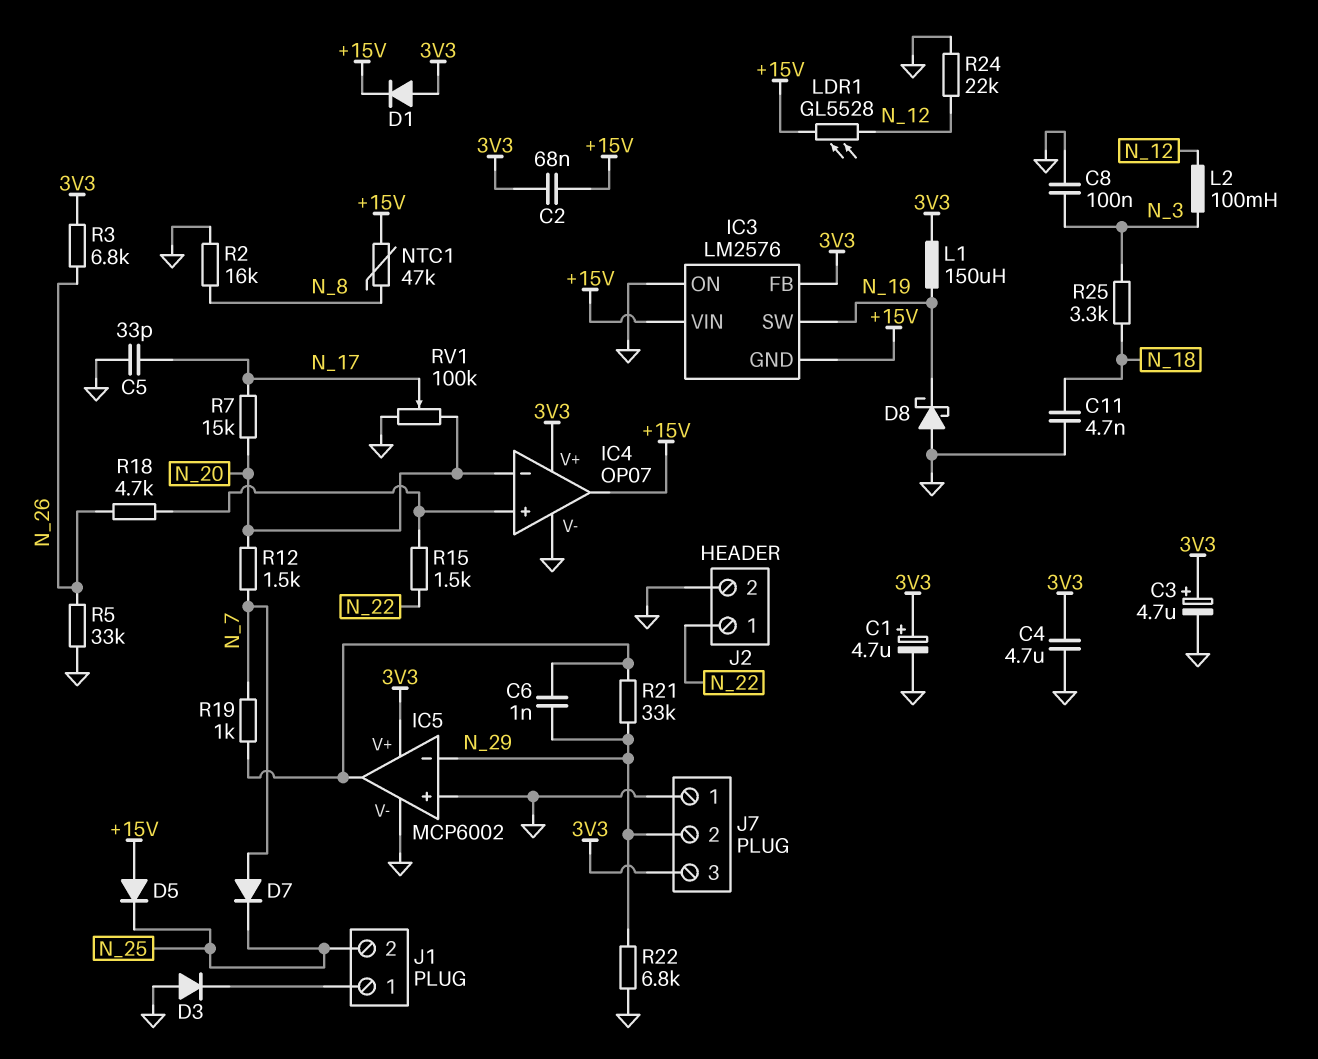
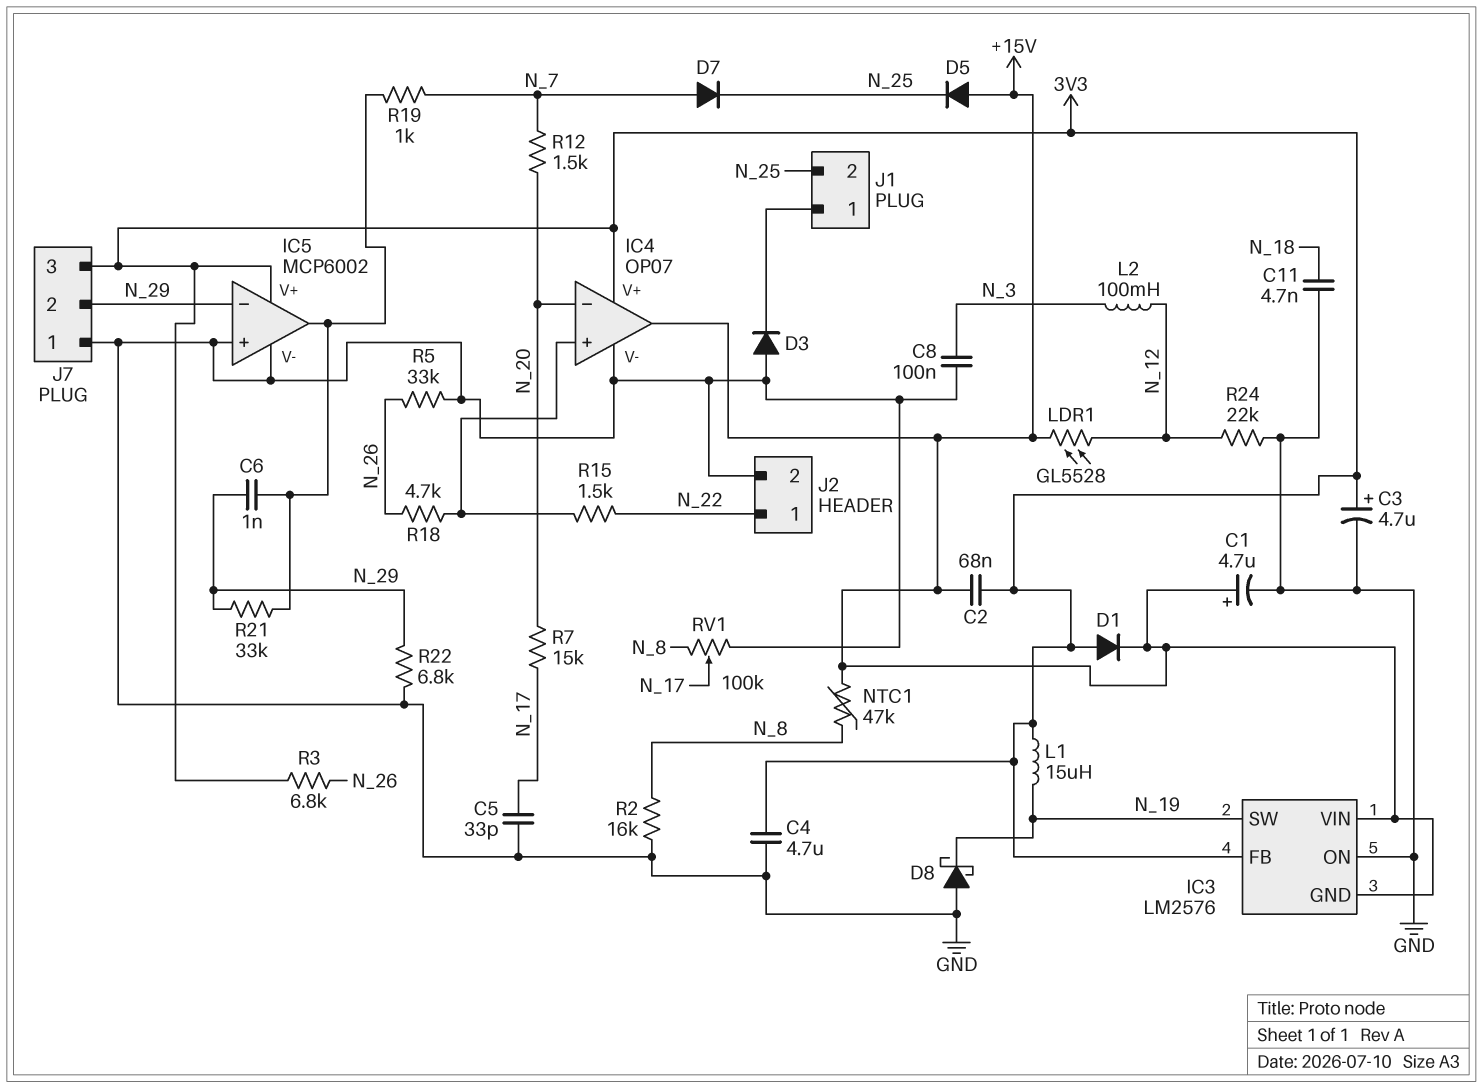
C1: 4.7uF (plus 3V3, minus GND) -> 4.7uF (plus +15V, minus GND)
L1: 150uH (3V3, N_19) -> 15uH (3V3, N_19)
R25: 3.3k (N_3, N_18) -> none
RV1: 100k (GND, N_20, wiper N_17) -> 100k (GND, N_8, wiper N_17)

